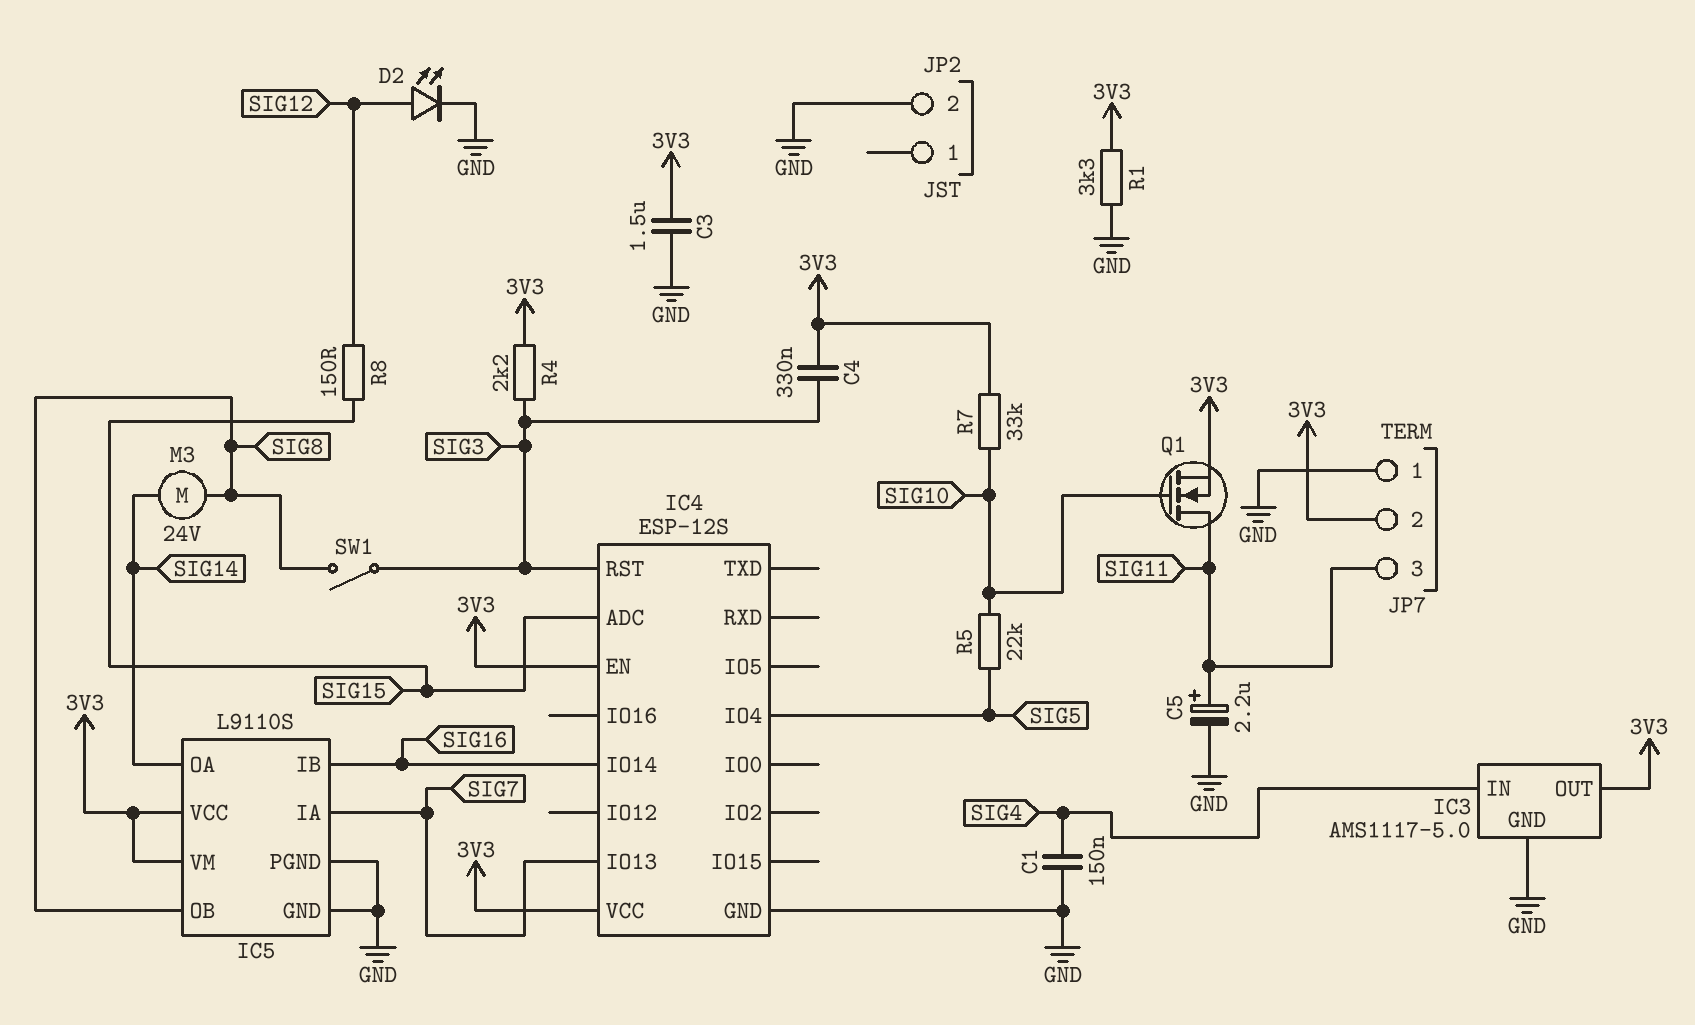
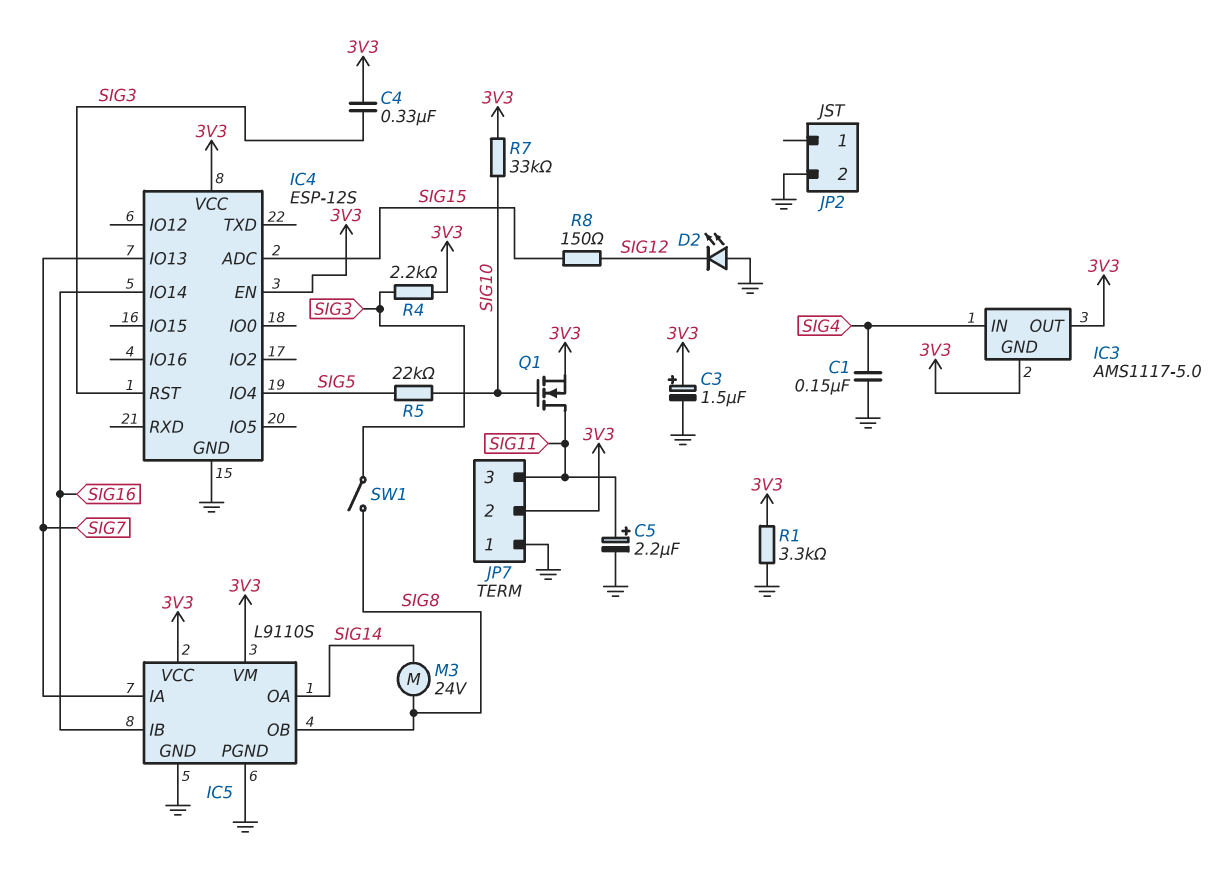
C3: 1.5uF (3V3, GND) -> 1.5uF (plus 3V3, minus GND)
D2: LED (A SIG12, K GND) -> LED (A GND, K SIG12)
IC3 pin GND: GND -> 3V3

